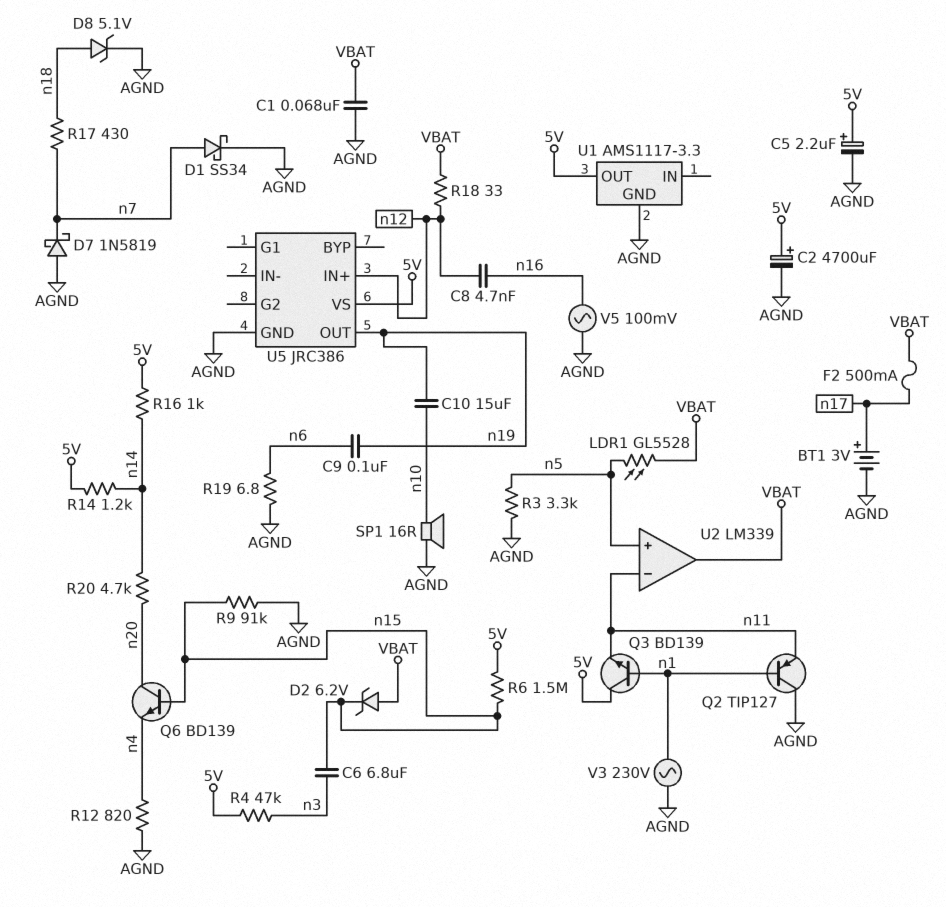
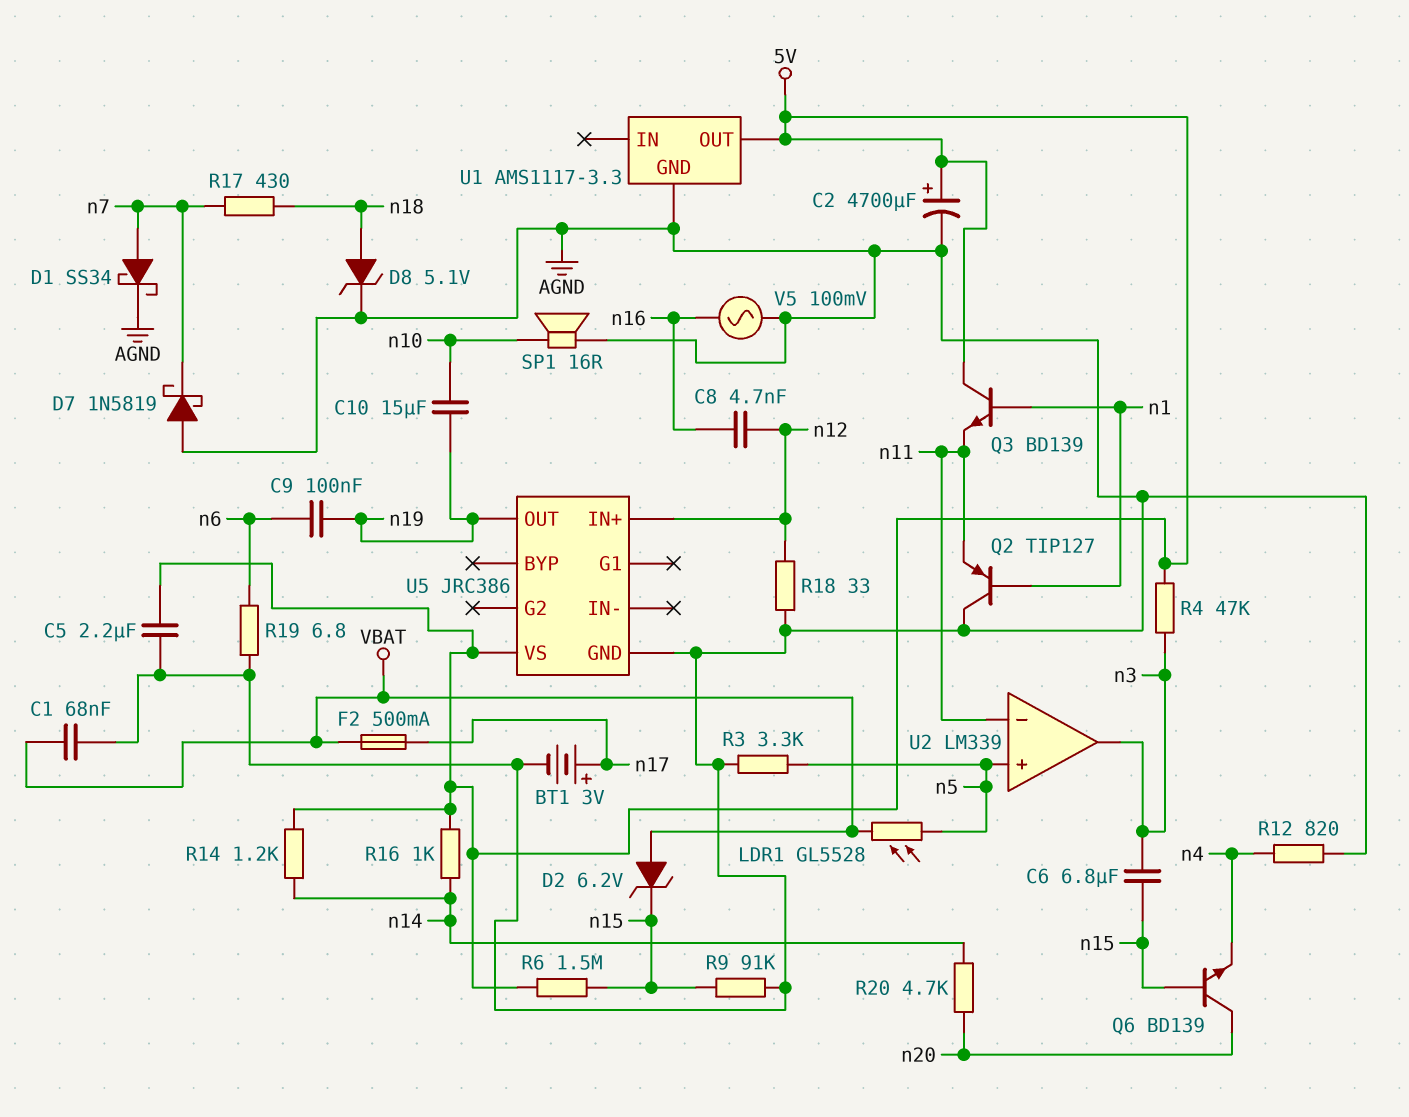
C5: 2.2uF (plus 5V, minus AGND) -> 2.2uF (5V, AGND)
R18: 33 (VBAT, n12) -> 33 (AGND, n12)
U2 pin out: VBAT -> n3
V3: AC 230V (AGND, n1) -> none

